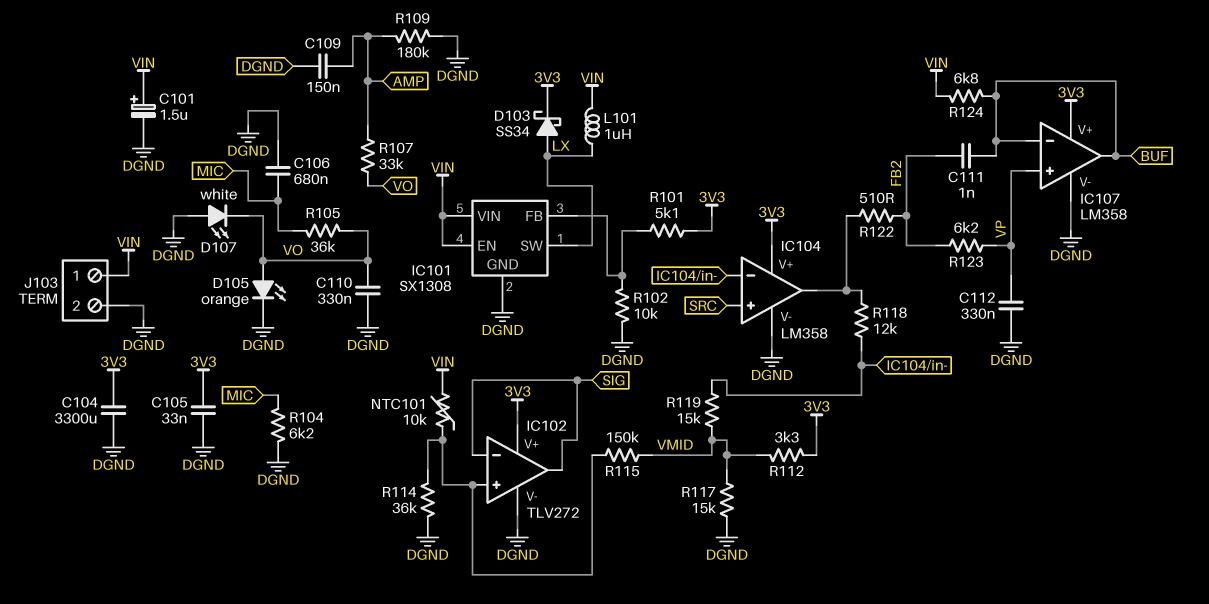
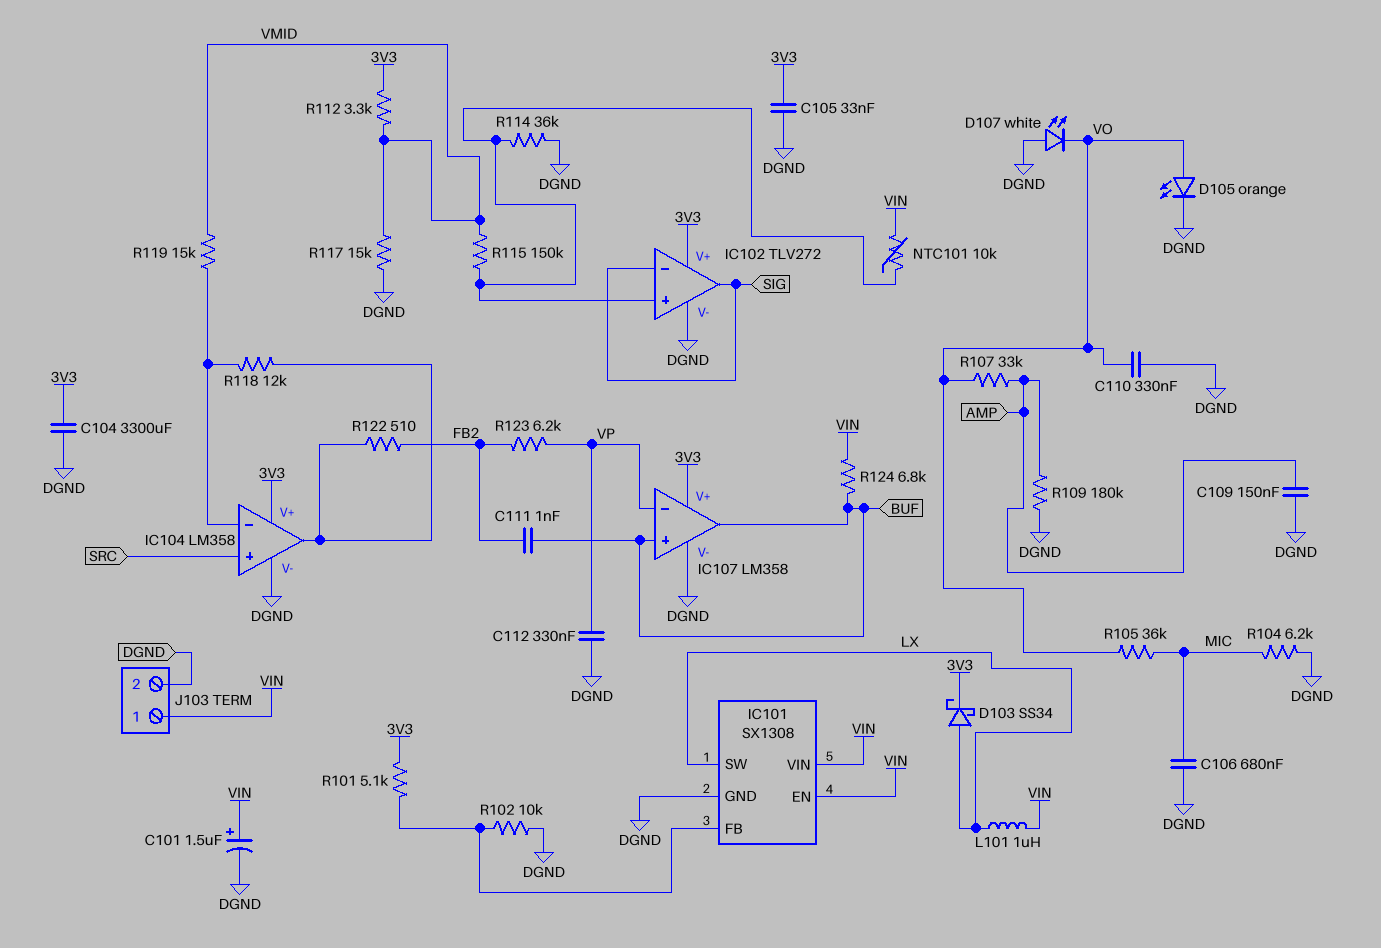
IC107 pin in+: VP -> BUF
IC107 pin in-: BUF -> VP

